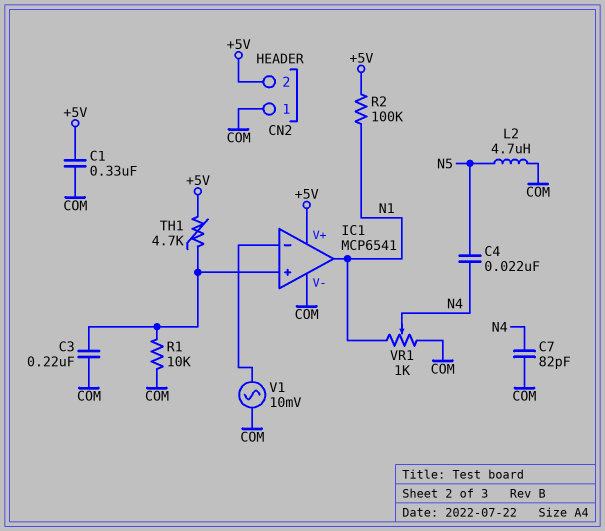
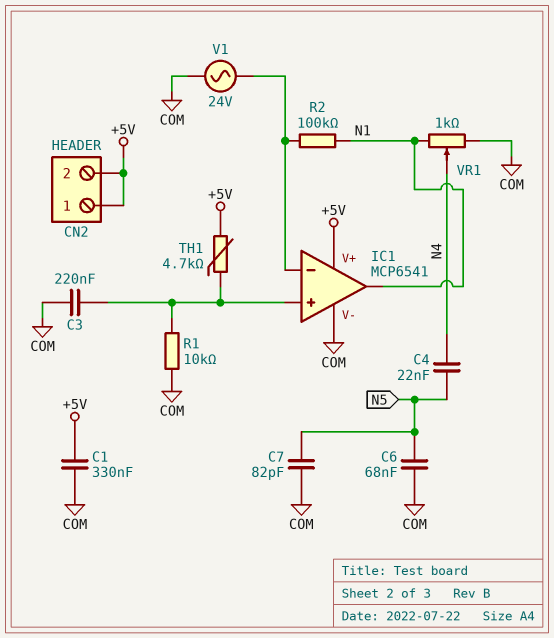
C6: none -> 68nF (COM, N5)
C7: 82pF (COM, N4) -> 82pF (COM, N5)
CN2 pin 1: COM -> +5V
L2: 4.7uH (COM, N5) -> none
R2: 100k (+5V, N1) -> 100k (IC1/in-, N1)
V1: AC 10mV (COM, IC1/in-) -> AC 24V (COM, IC1/in-)

